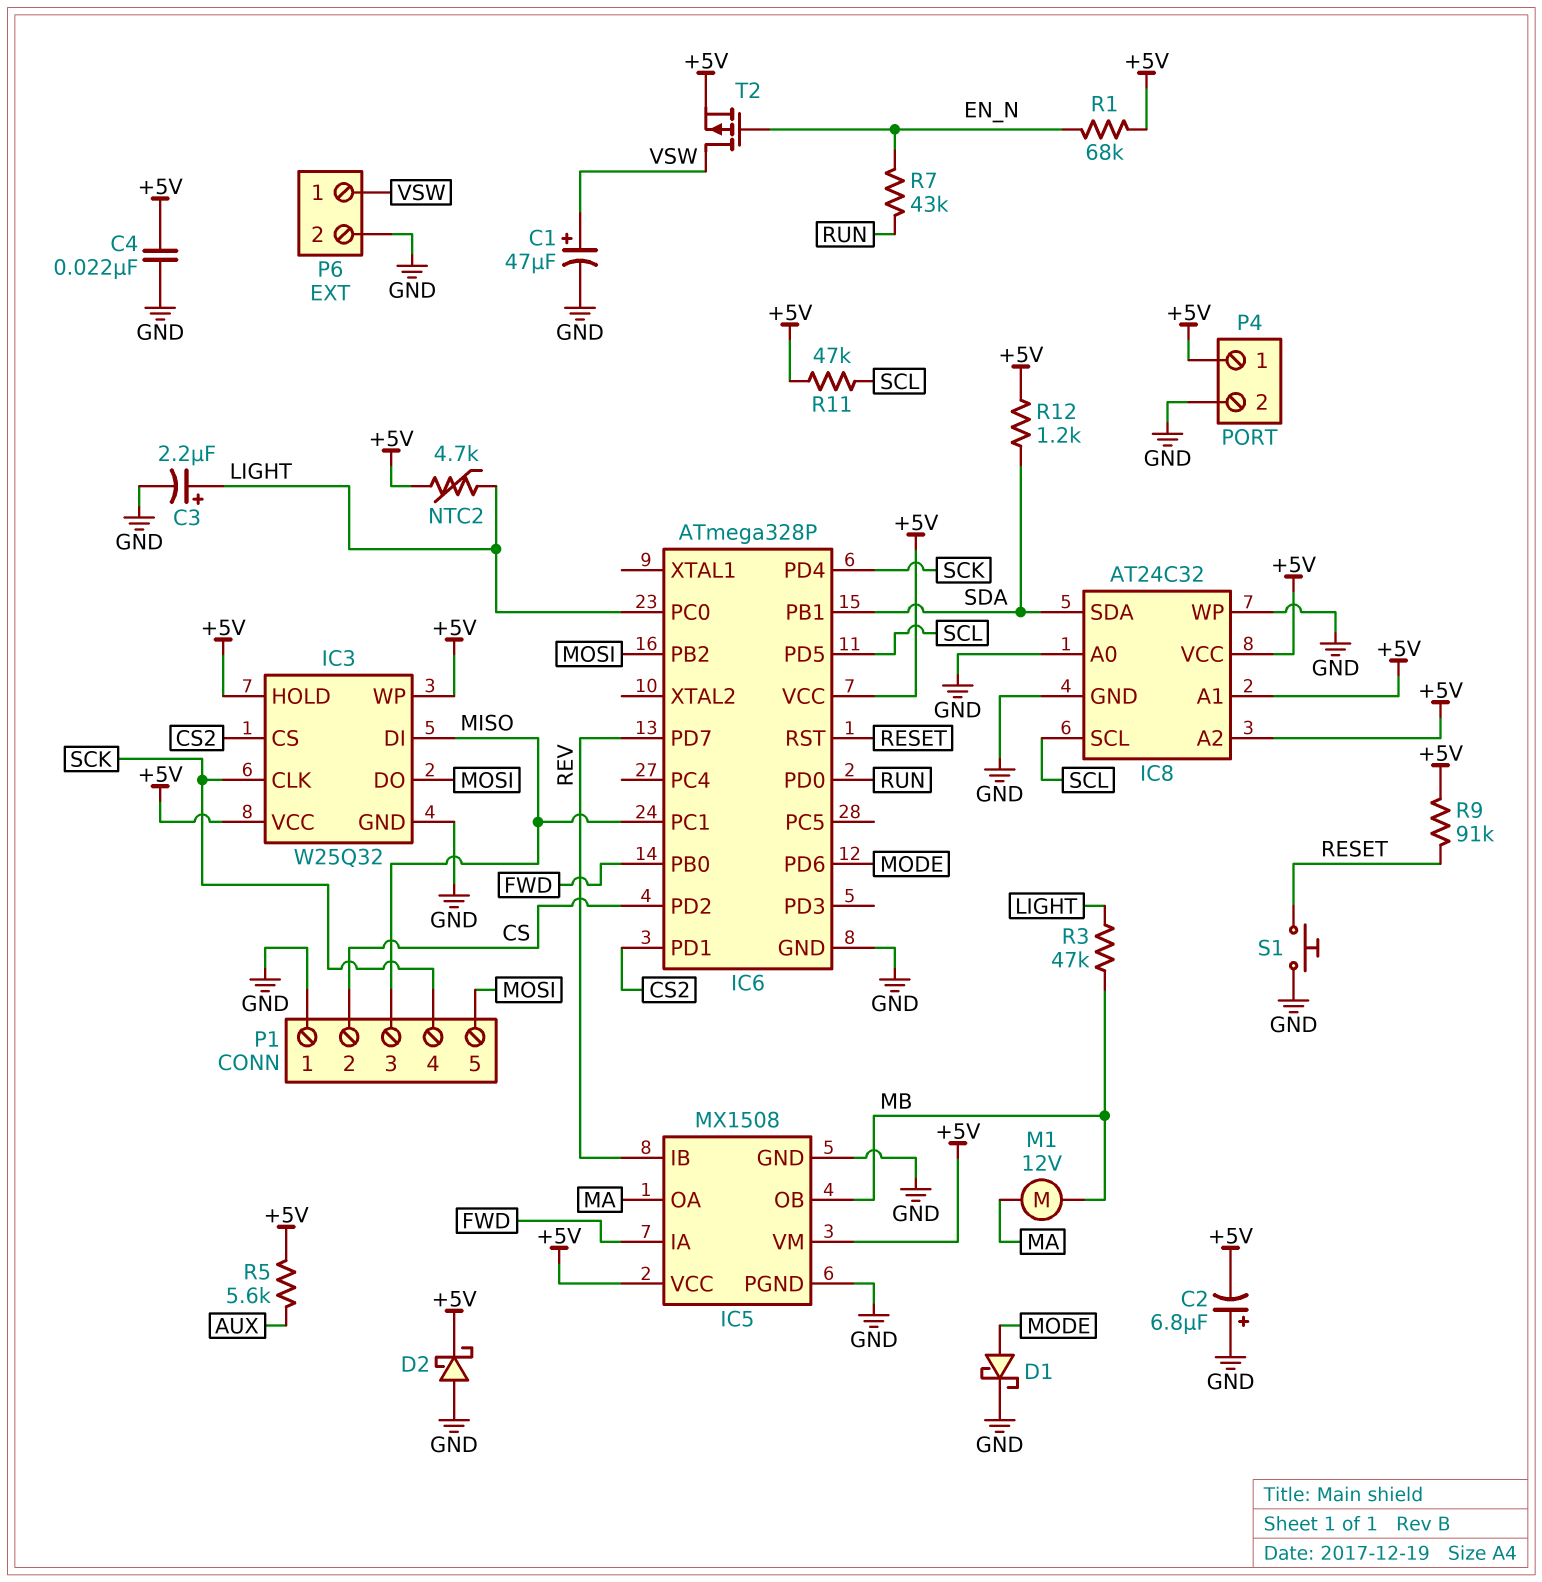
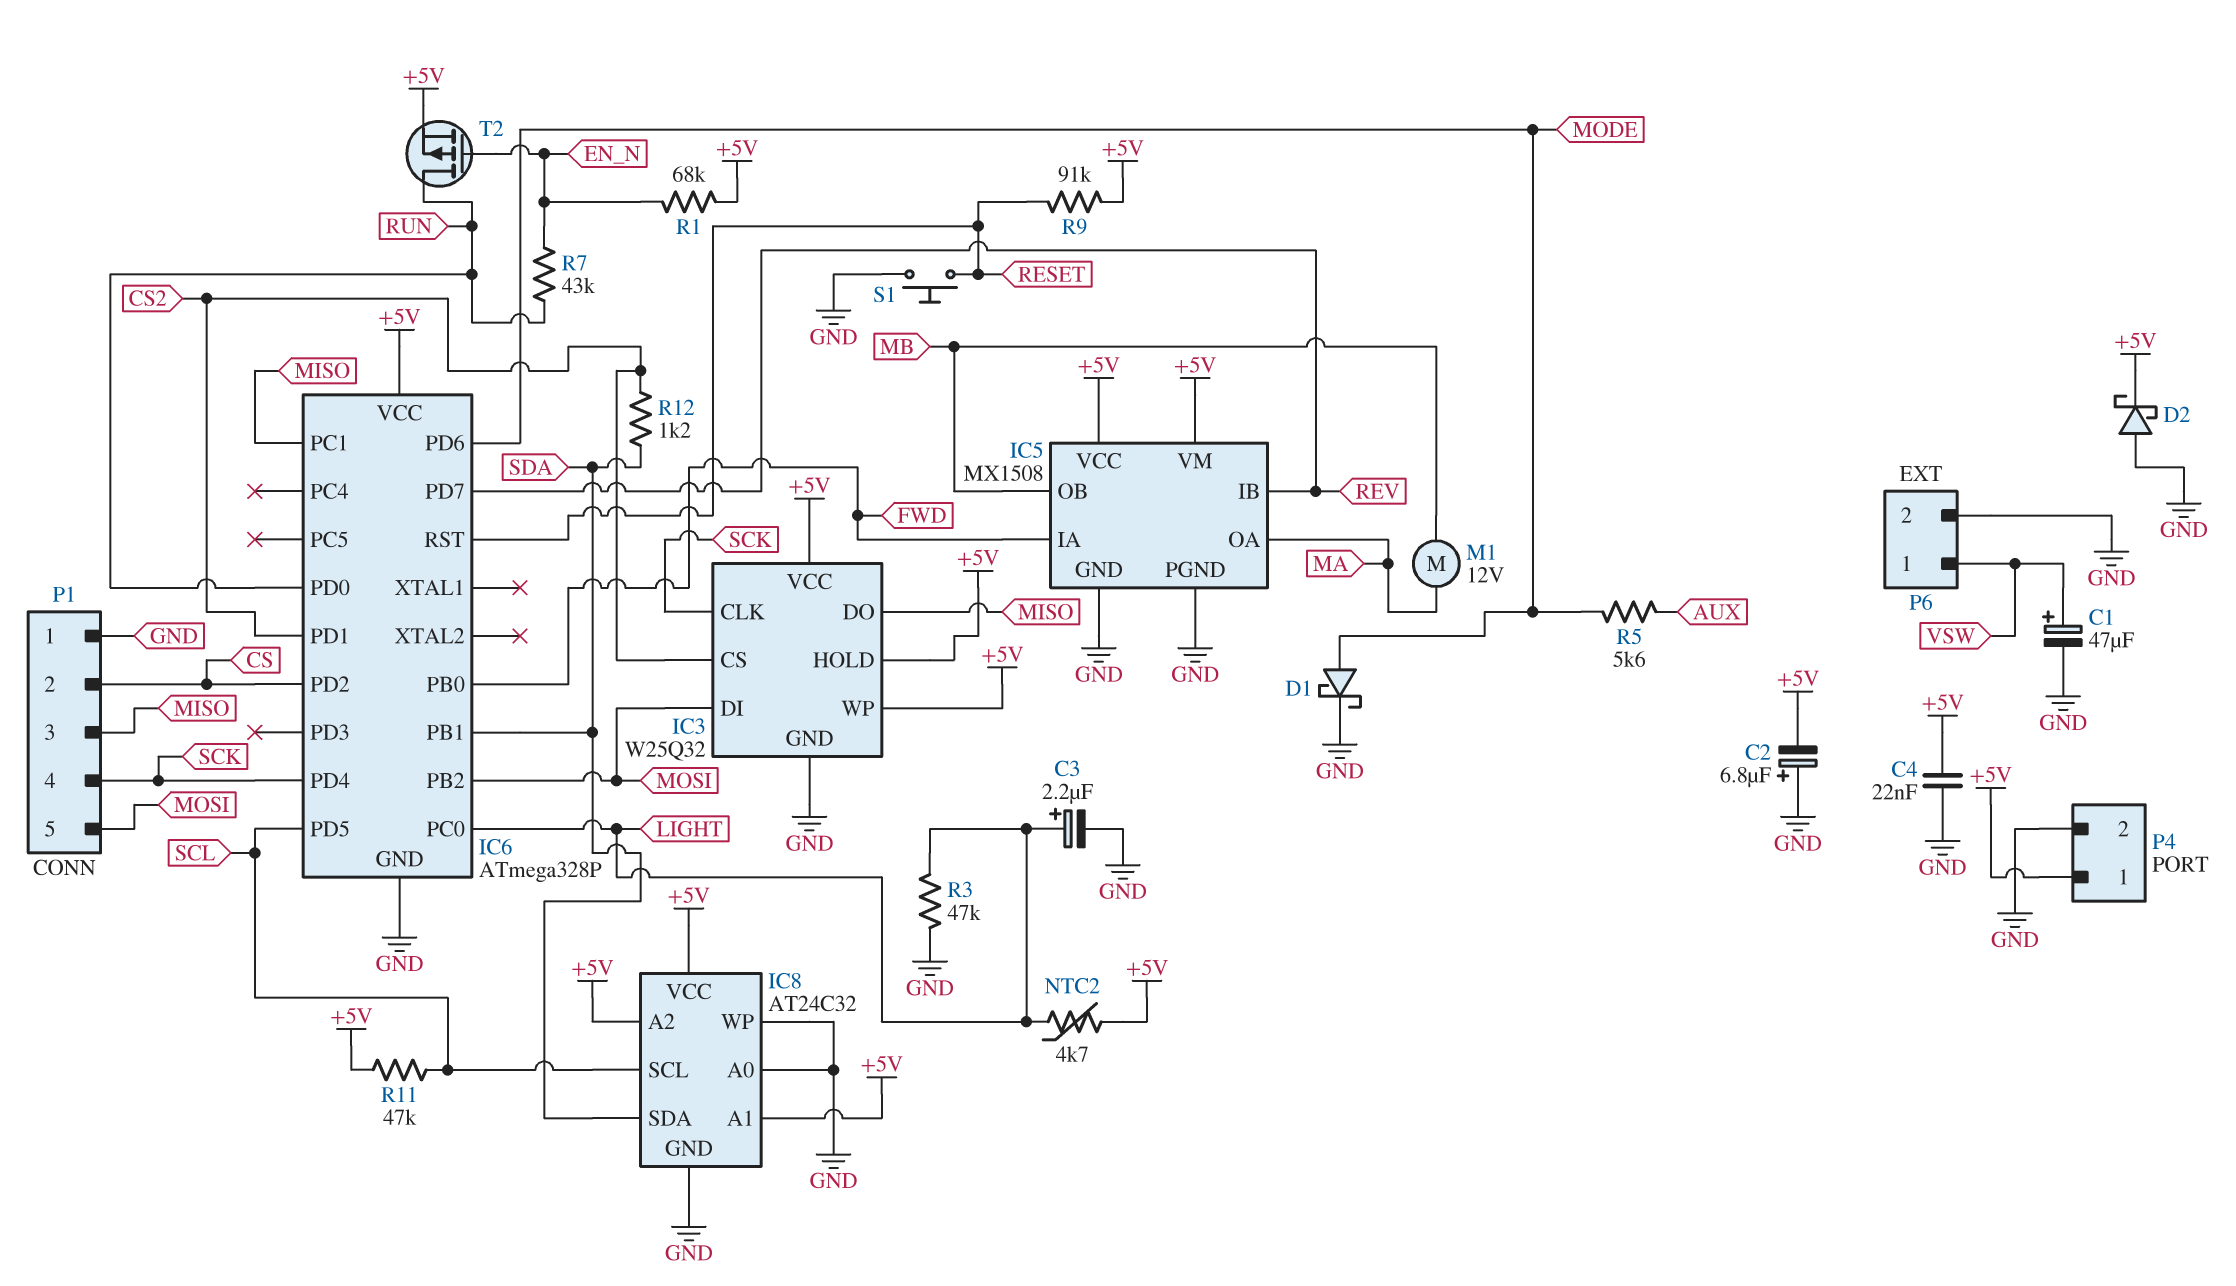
IC3 pin DI: MISO -> MOSI
IC3 pin DO: MOSI -> MISO
R3: 47k (LIGHT, MB) -> 47k (GND, LIGHT)
R5: 5.6k (+5V, AUX) -> 5.6k (AUX, MODE)
R12: 1.2k (+5V, SDA) -> 1.2k (CS2, SDA)
T2: PMOS (G EN_N, D VSW, S +5V) -> PMOS (G EN_N, D RUN, S +5V)

